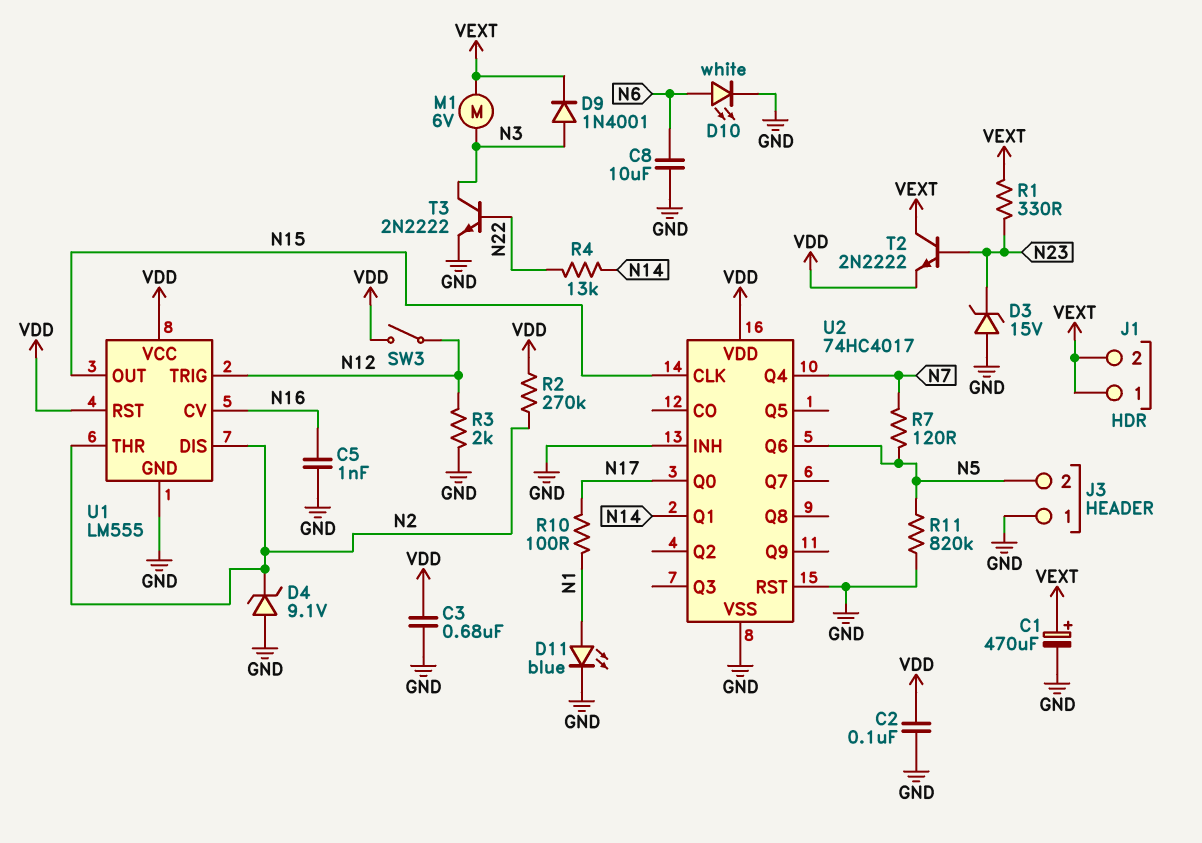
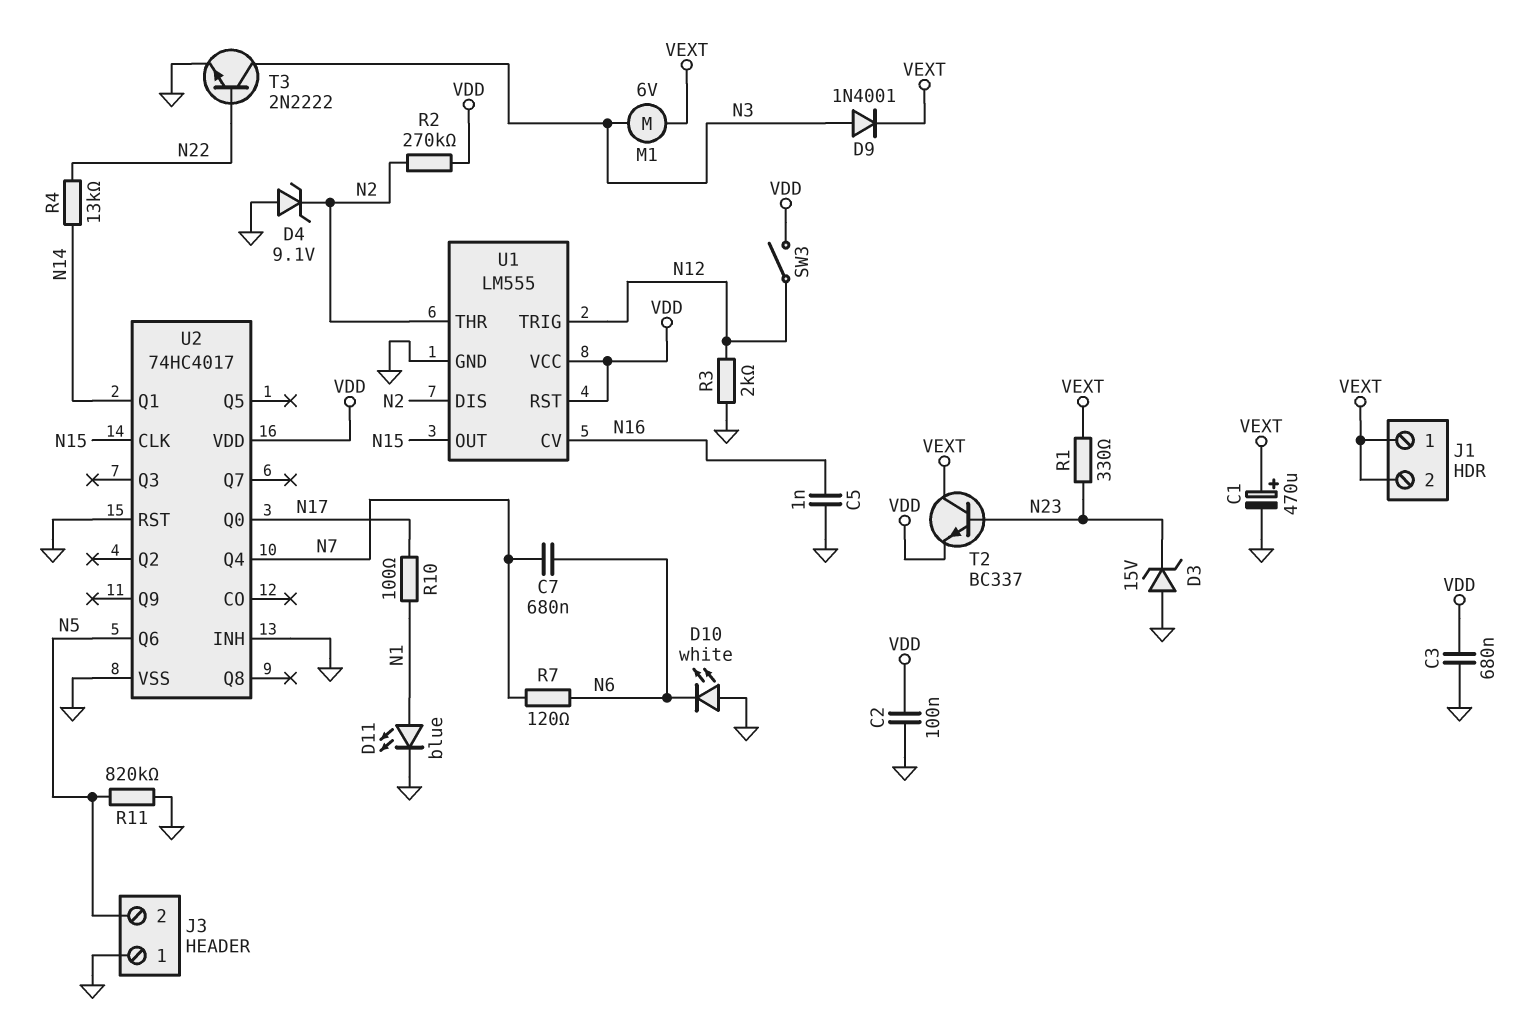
C7: none -> 680nF (N6, N7)
C8: 10uF (GND, N6) -> none
D10: LED white (A N6, K GND) -> LED white (A GND, K N6)
R7: 120 (N5, N7) -> 120 (N6, N7)
T2: NPN 2N2222 (B N23, C VEXT, E VDD) -> NPN BC337 (B N23, C VEXT, E VDD)

